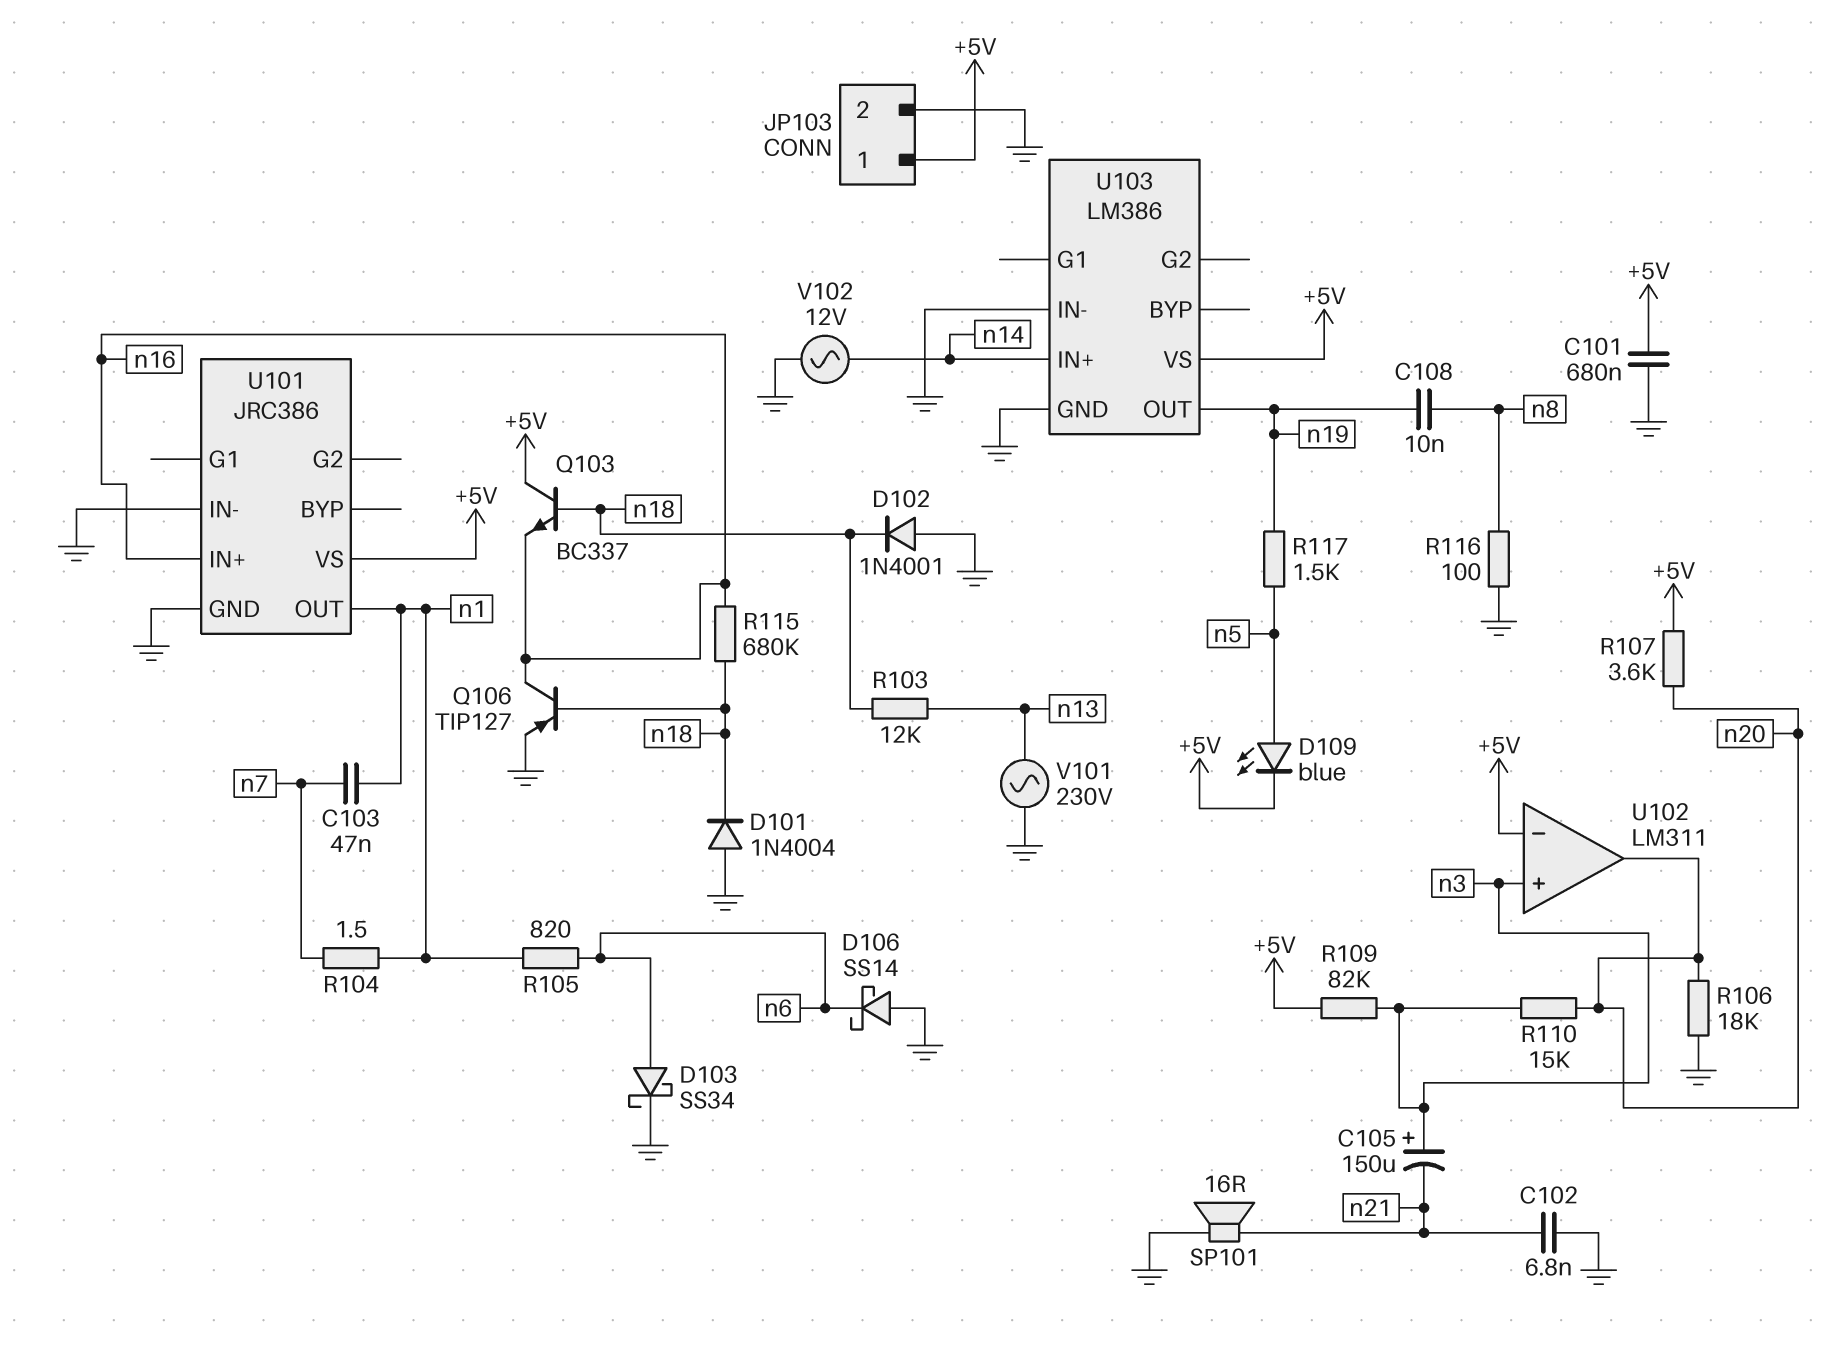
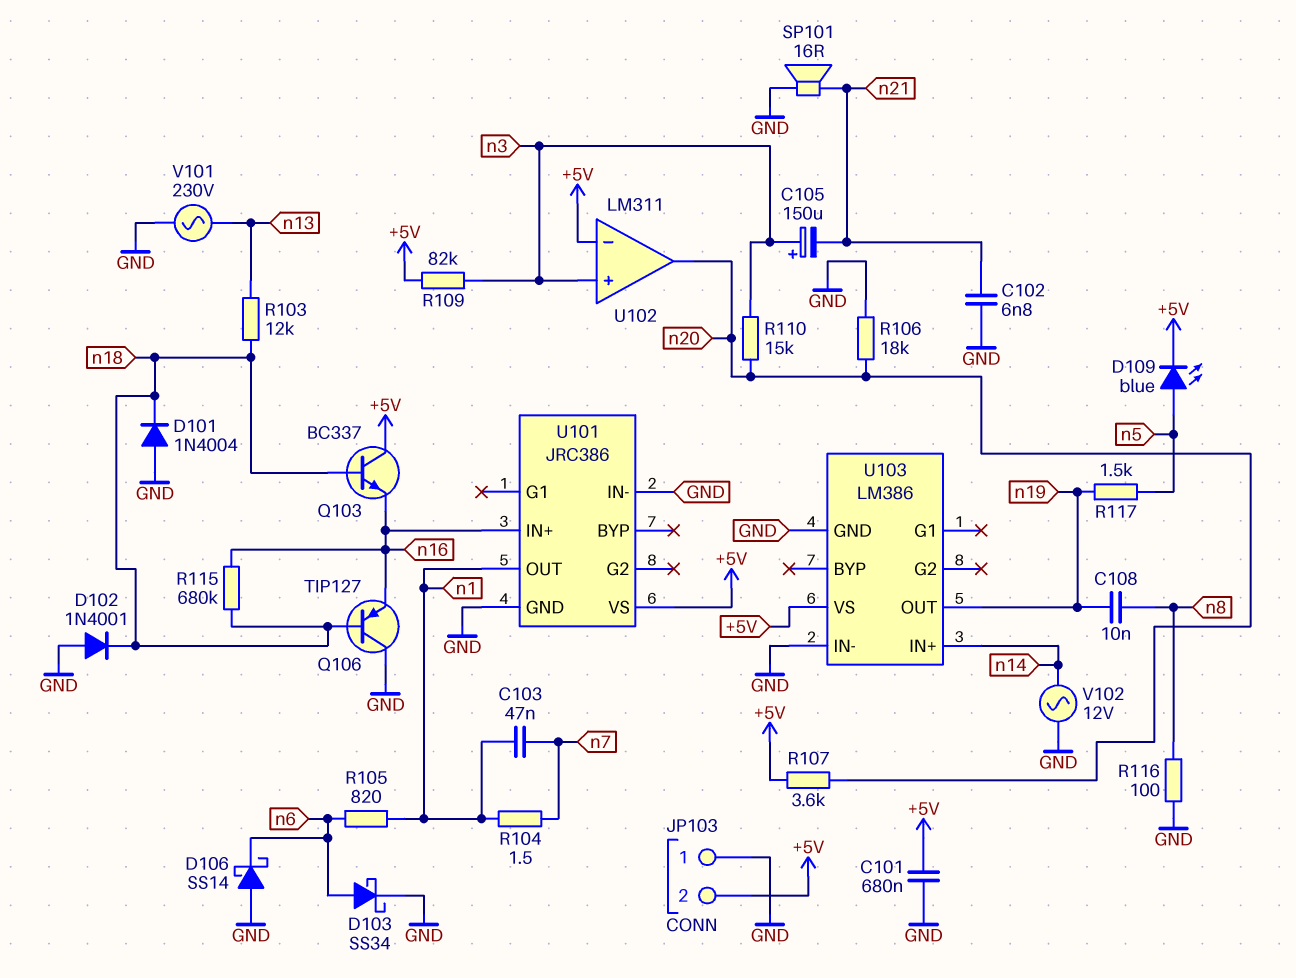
JP103 pin 1: +5V -> GND
JP103 pin 2: GND -> +5V
Q106: PNP TIP127 (B n18, C n16, E GND) -> PNP TIP127 (B n18, C GND, E n16)

